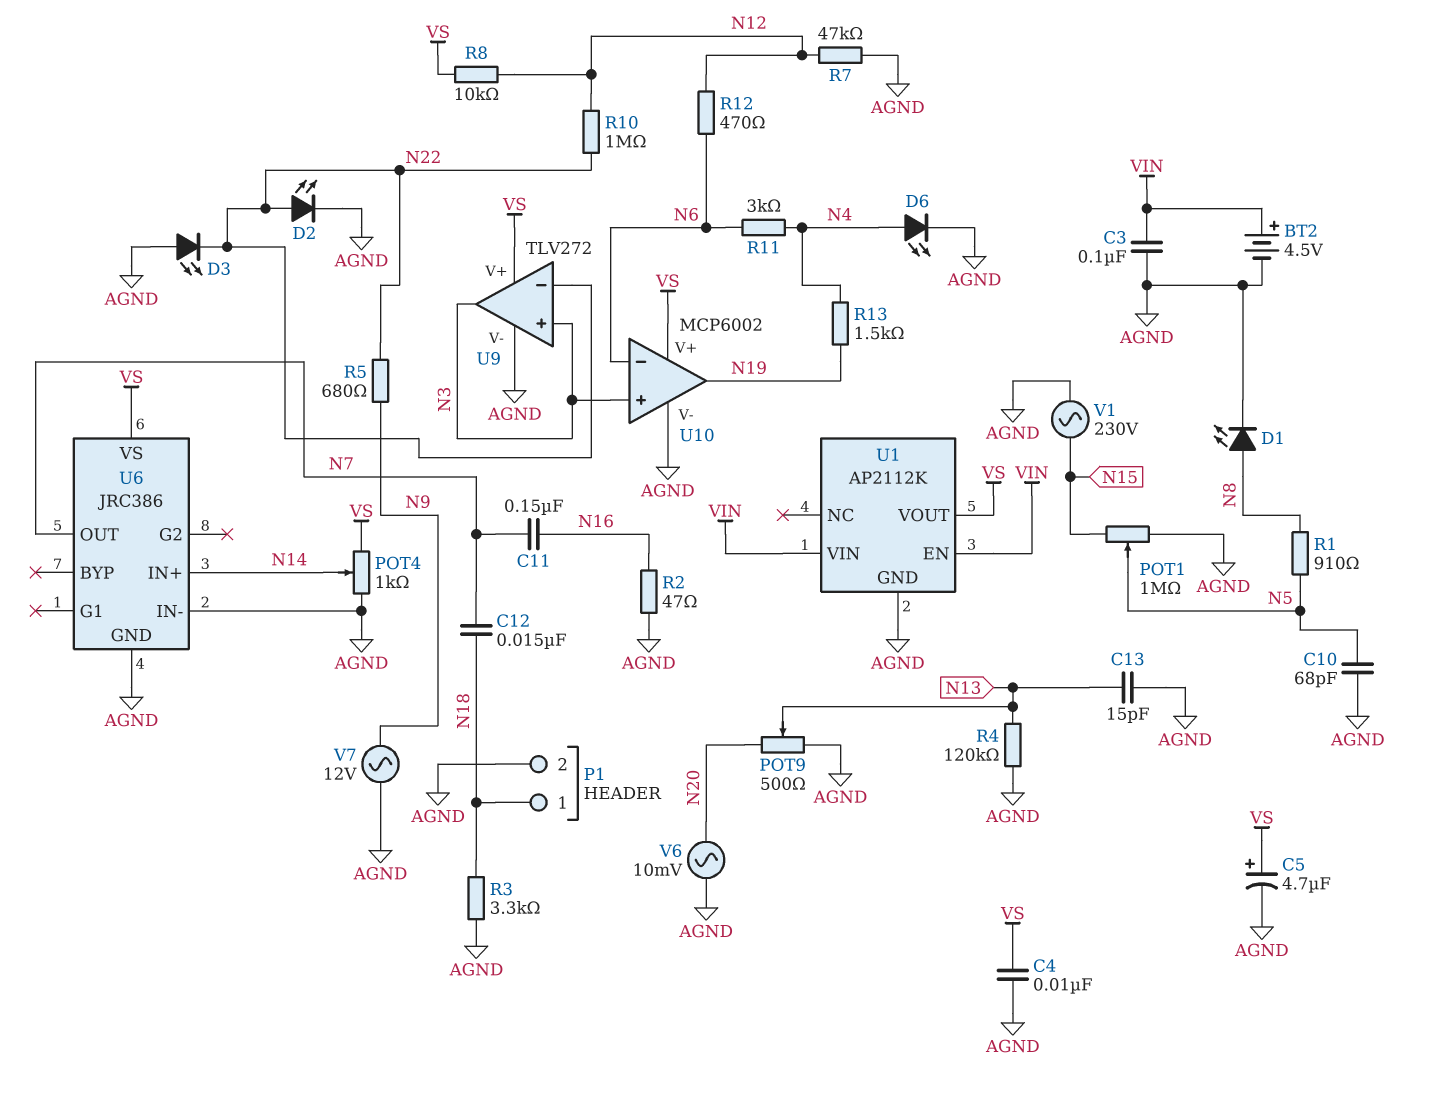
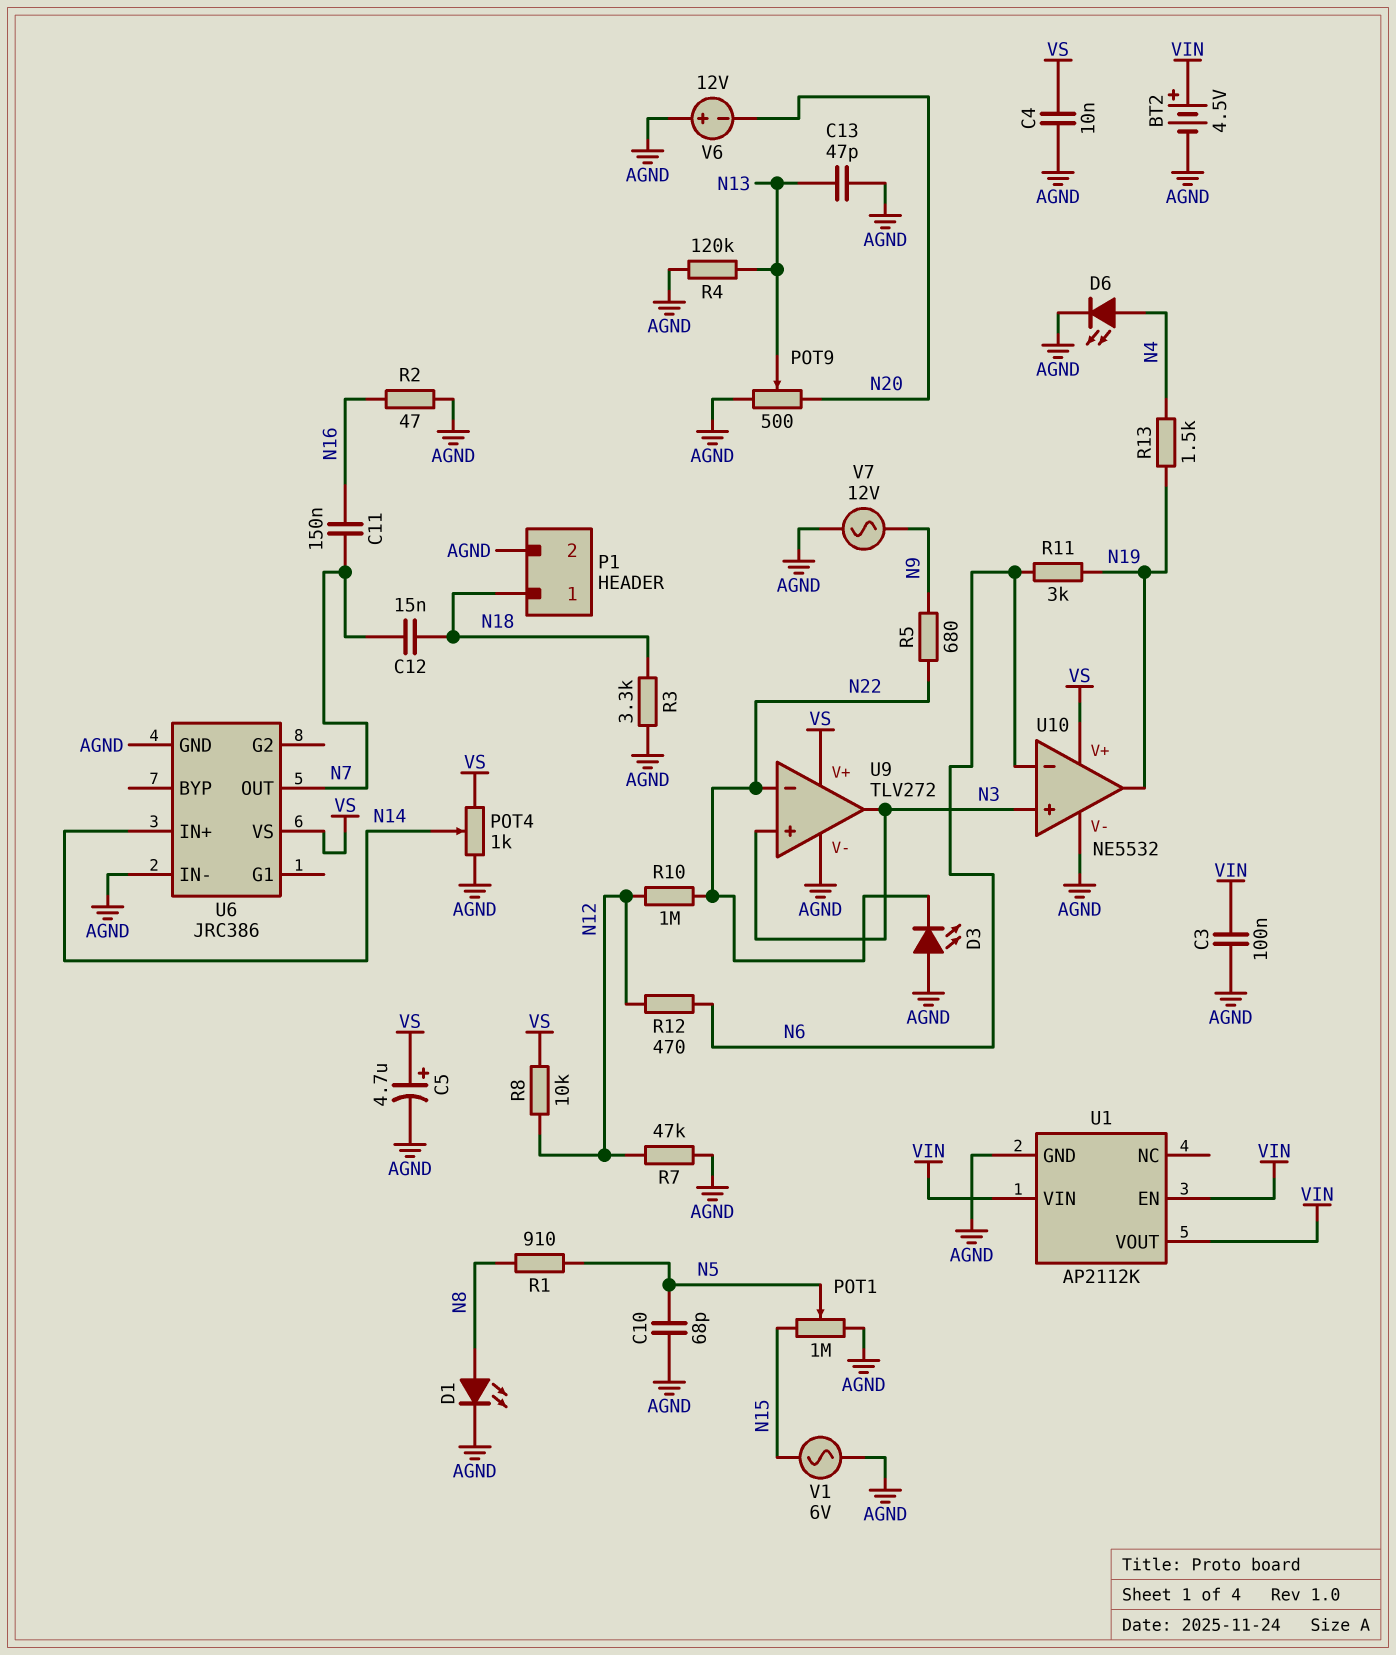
C13: 15pF (AGND, N13) -> 47pF (AGND, N13)
D2: LED (A N22, K AGND) -> none
R11: 3k (N4, N6) -> 3k (N6, N19)
U1 pin VOUT: VS -> VIN
U10: MCP6002 -> NE5532
V1: AC 230V (AGND, N15) -> AC 6V (AGND, N15)
V6: AC 10mV (AGND, N20) -> 12V (plus AGND, minus N20)

